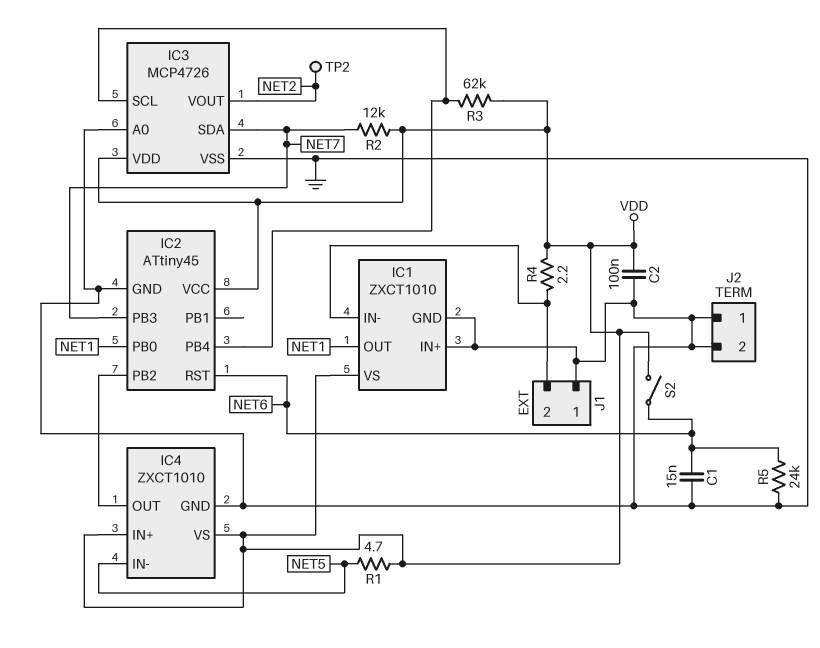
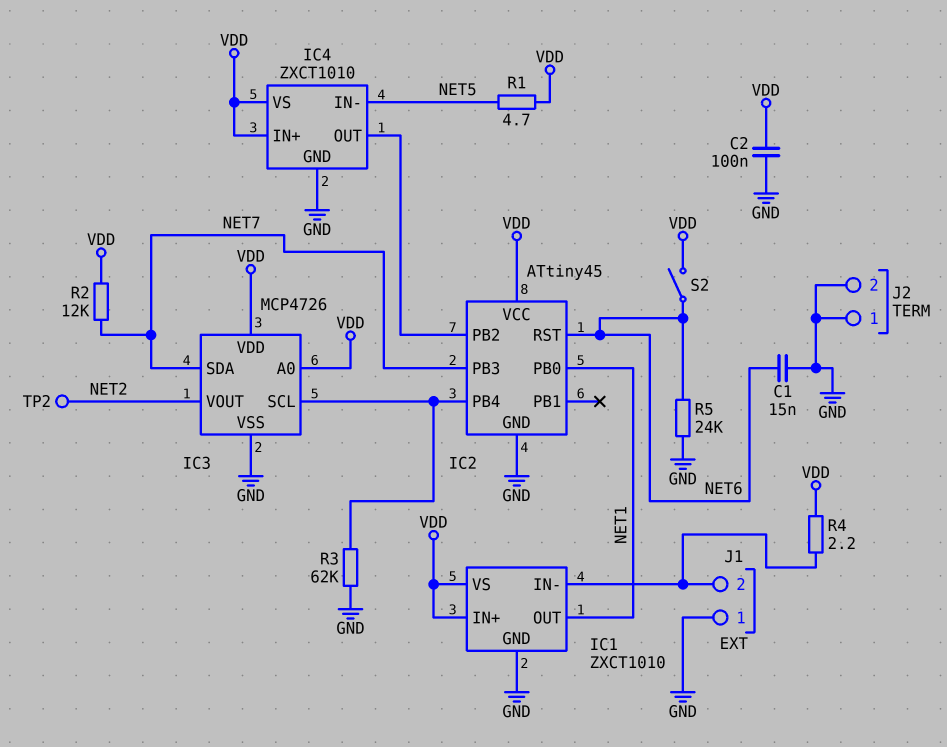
IC1 pin IN+: GND -> VDD
IC3 pin A0: GND -> VDD
R3: 62k (IC2/PB4, VDD) -> 62k (GND, IC2/PB4)

